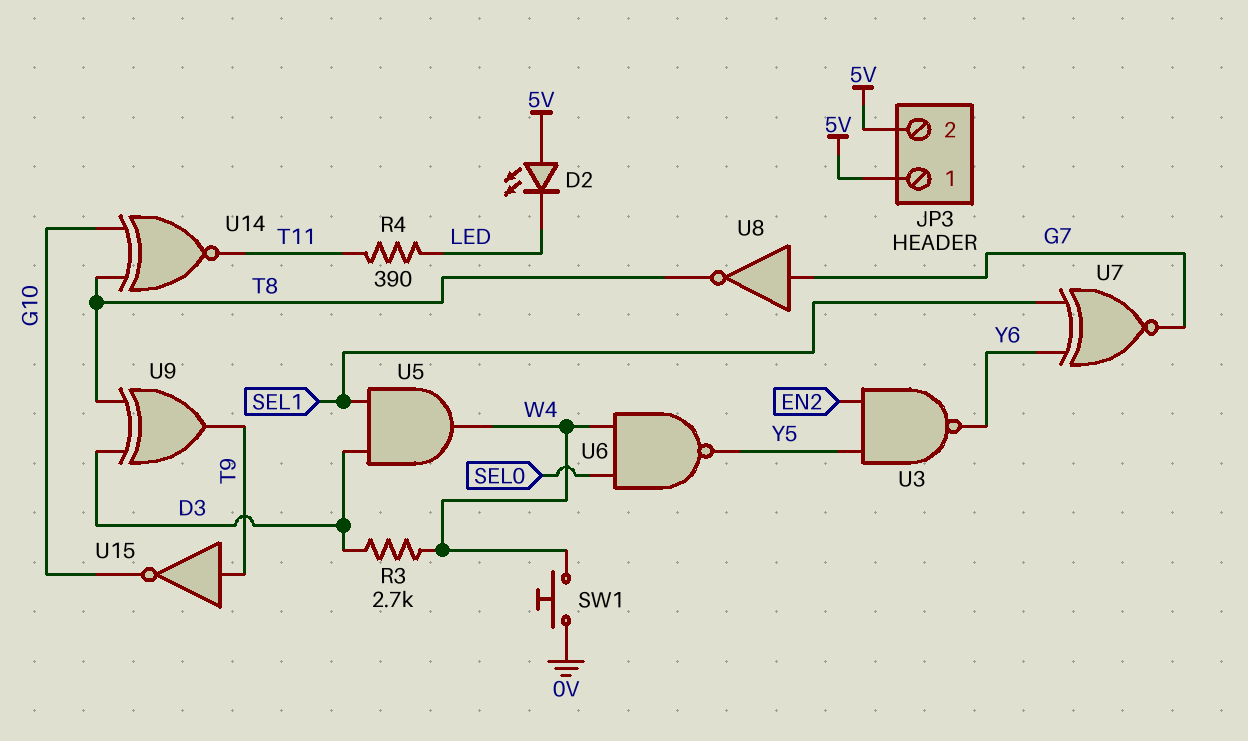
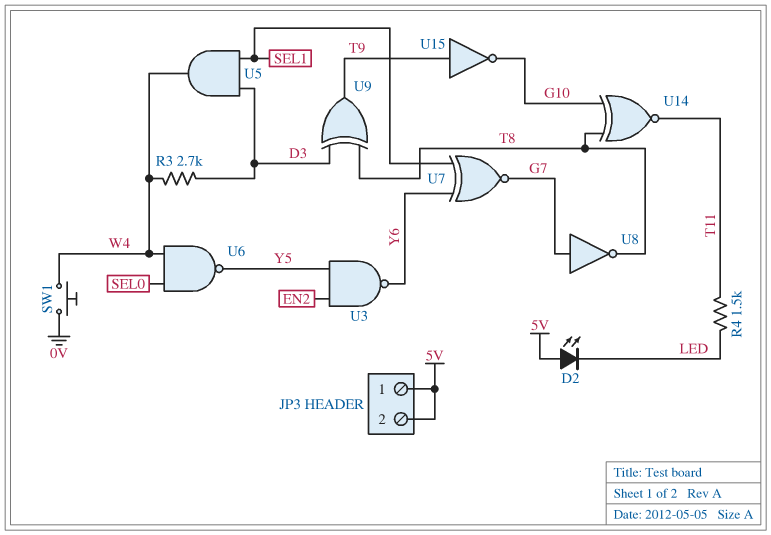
R4: 390 (LED, T11) -> 1.5k (LED, T11)

